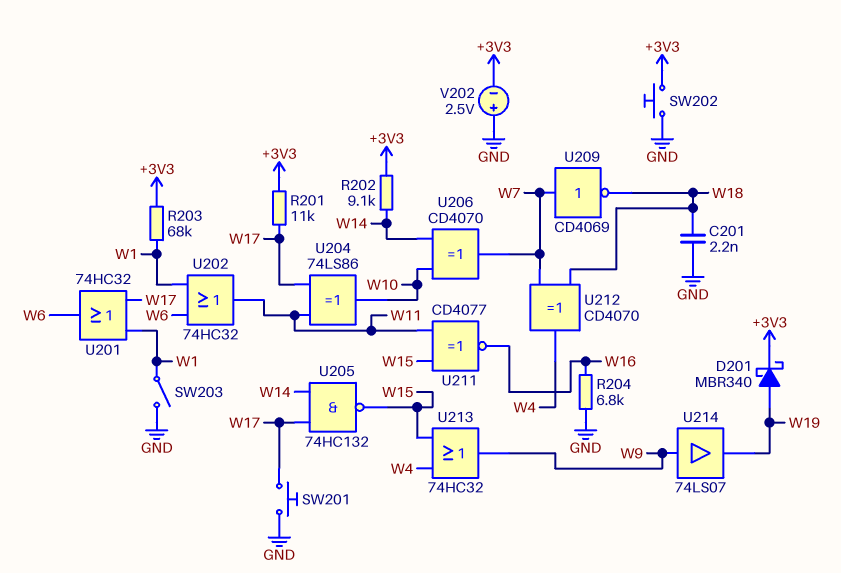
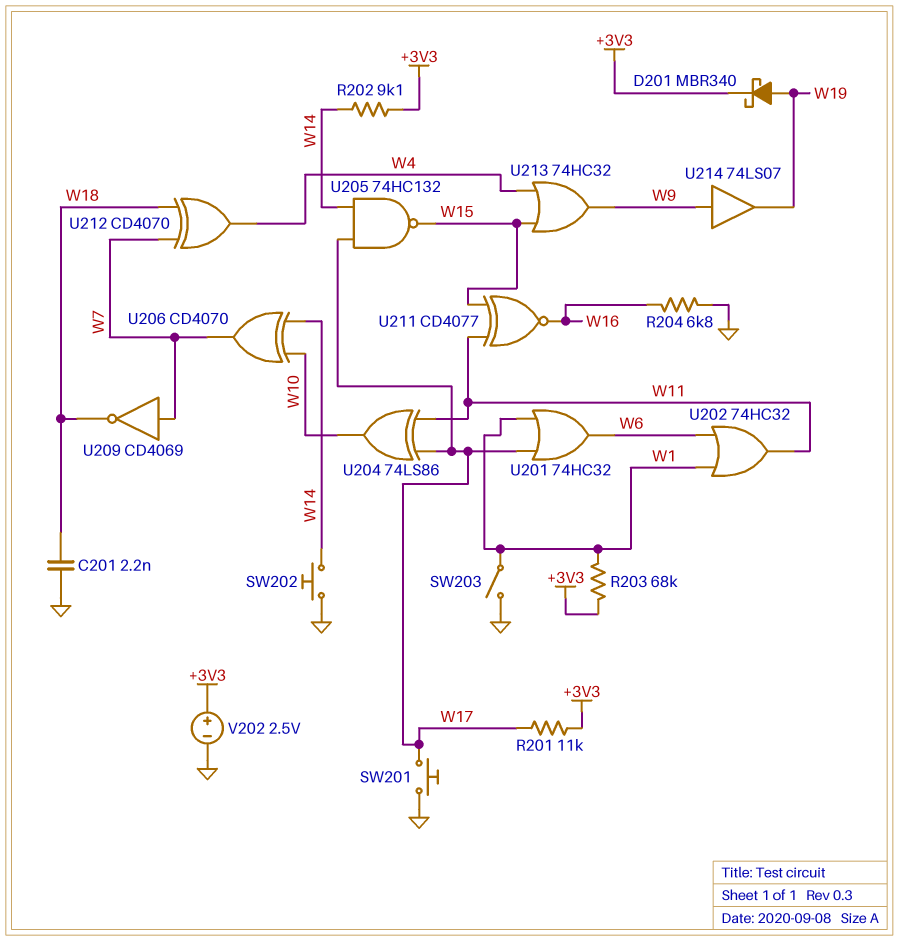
SW202: button (+3V3, GND) -> button (GND, W14)
V202: 2.5V (plus GND, minus +3V3) -> 2.5V (plus +3V3, minus GND)

